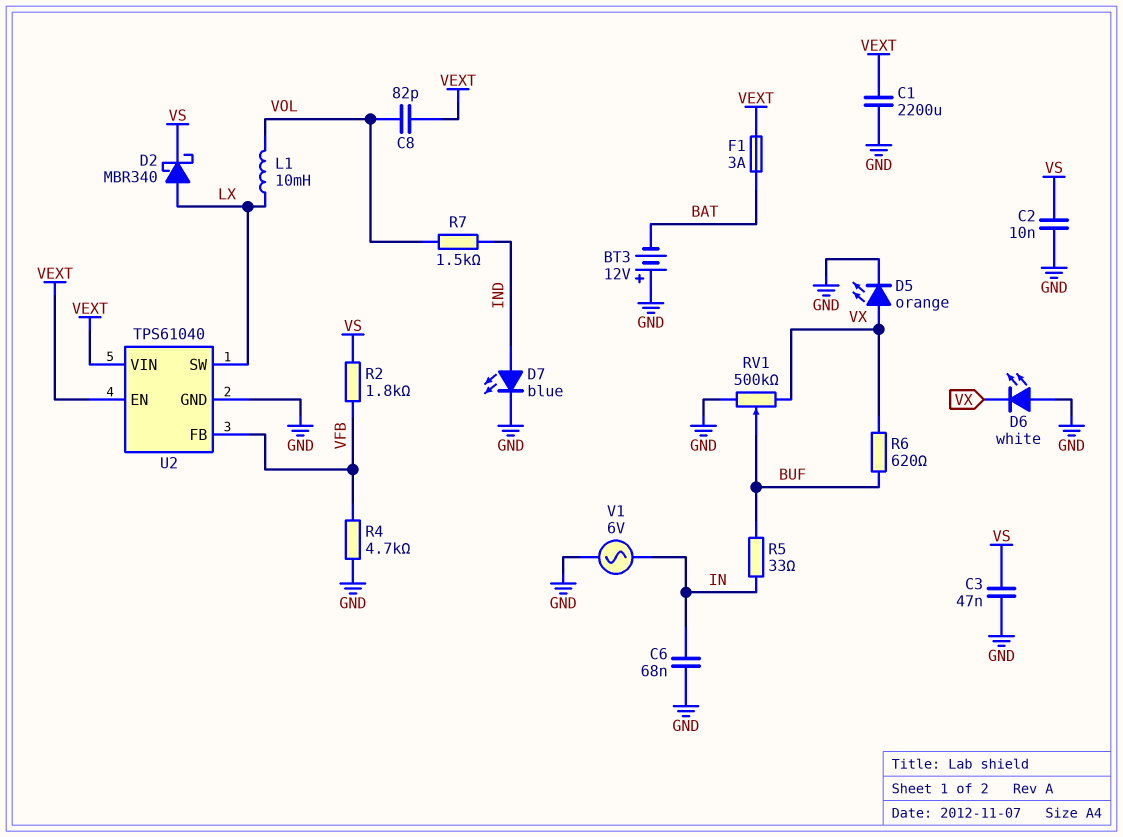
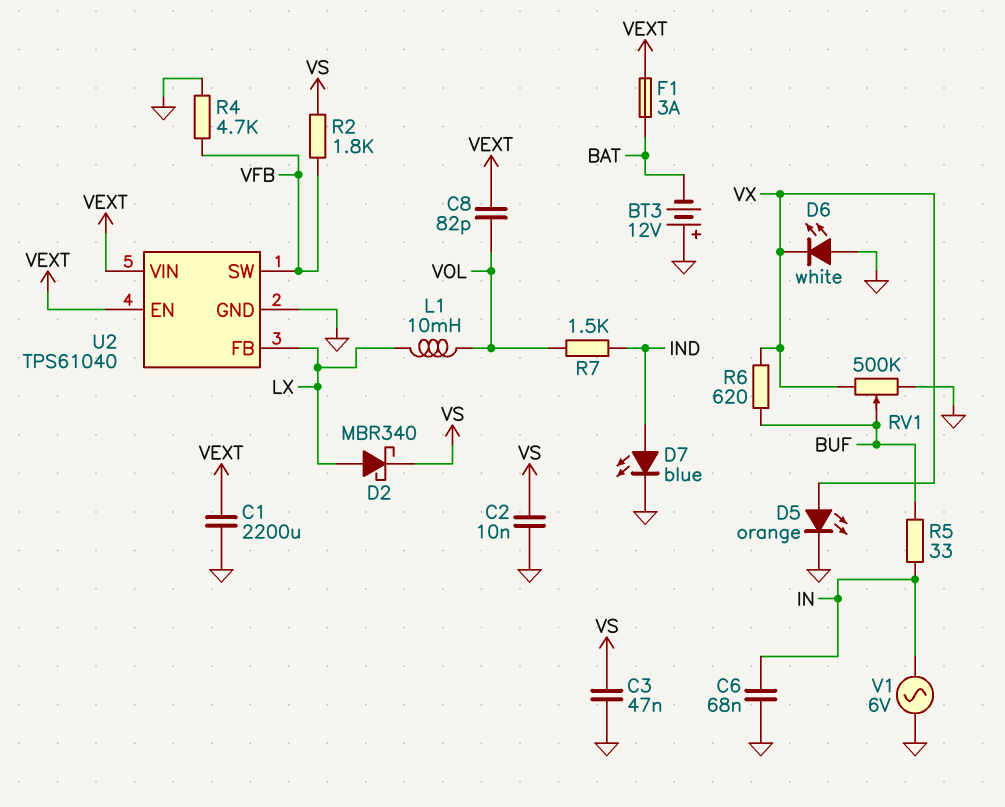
U2 pin FB: VFB -> LX
U2 pin SW: LX -> VFB

